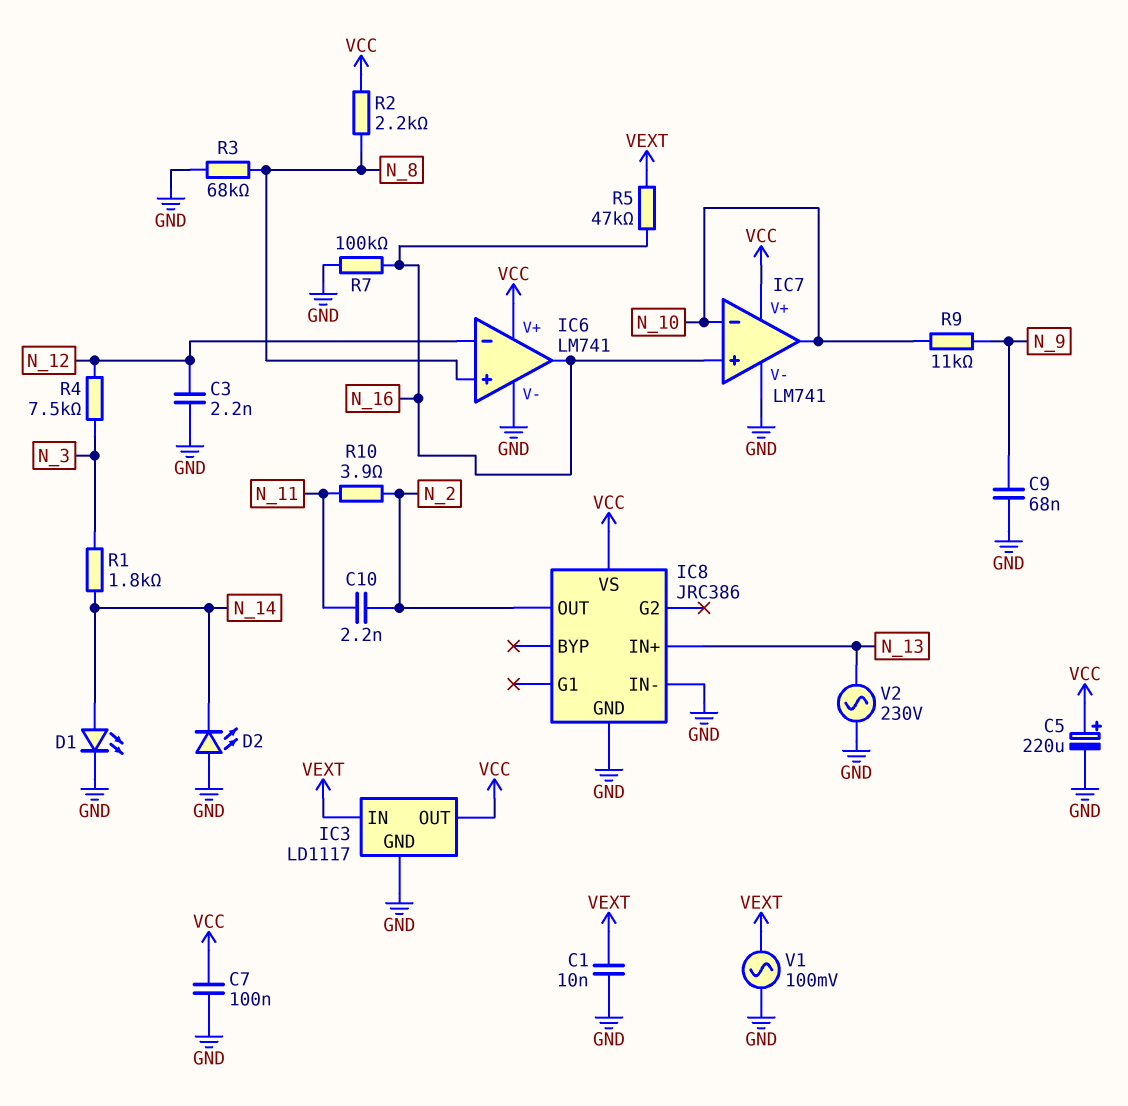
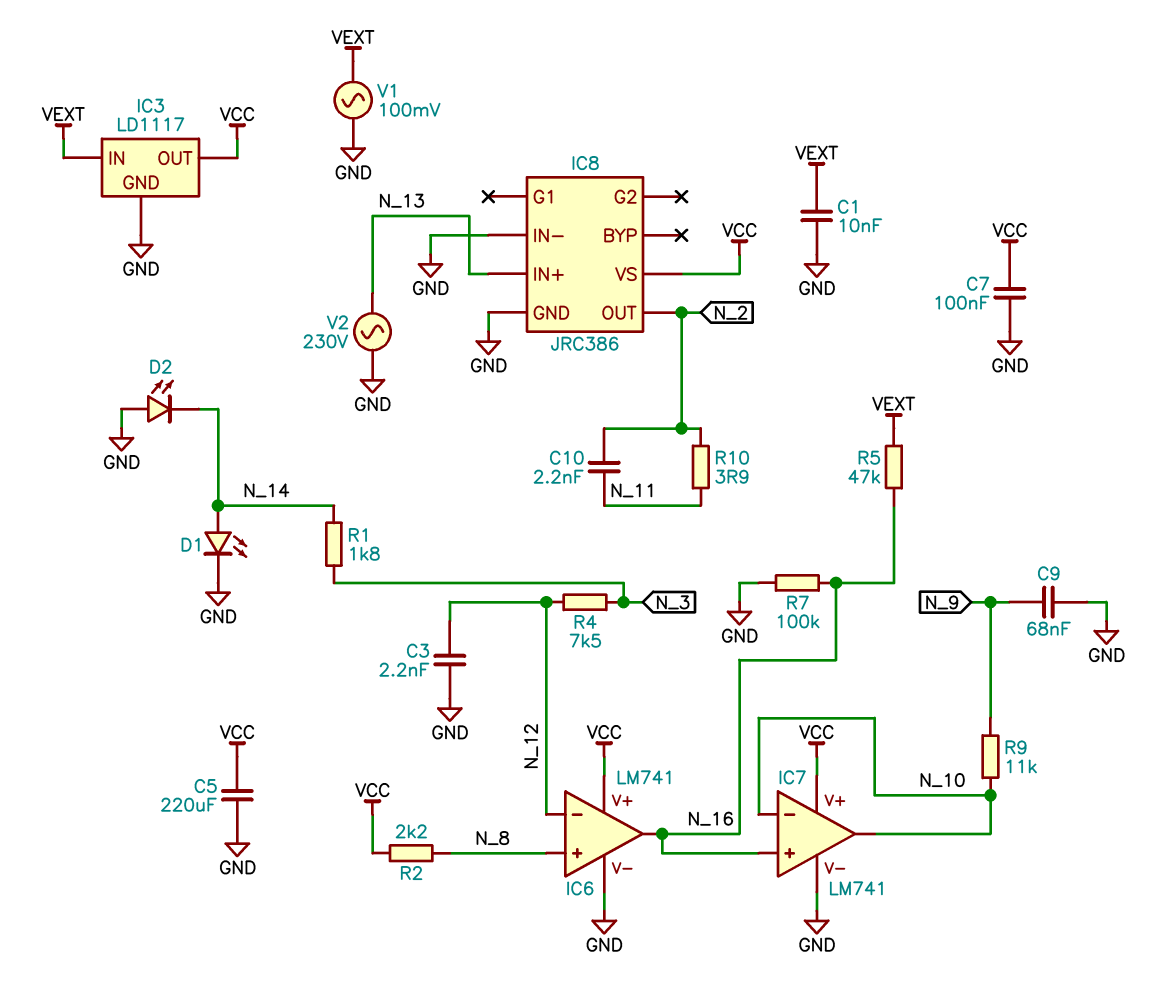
C5: 220uF (plus VCC, minus GND) -> 220uF (GND, VCC)
R3: 68k (GND, N_8) -> none

